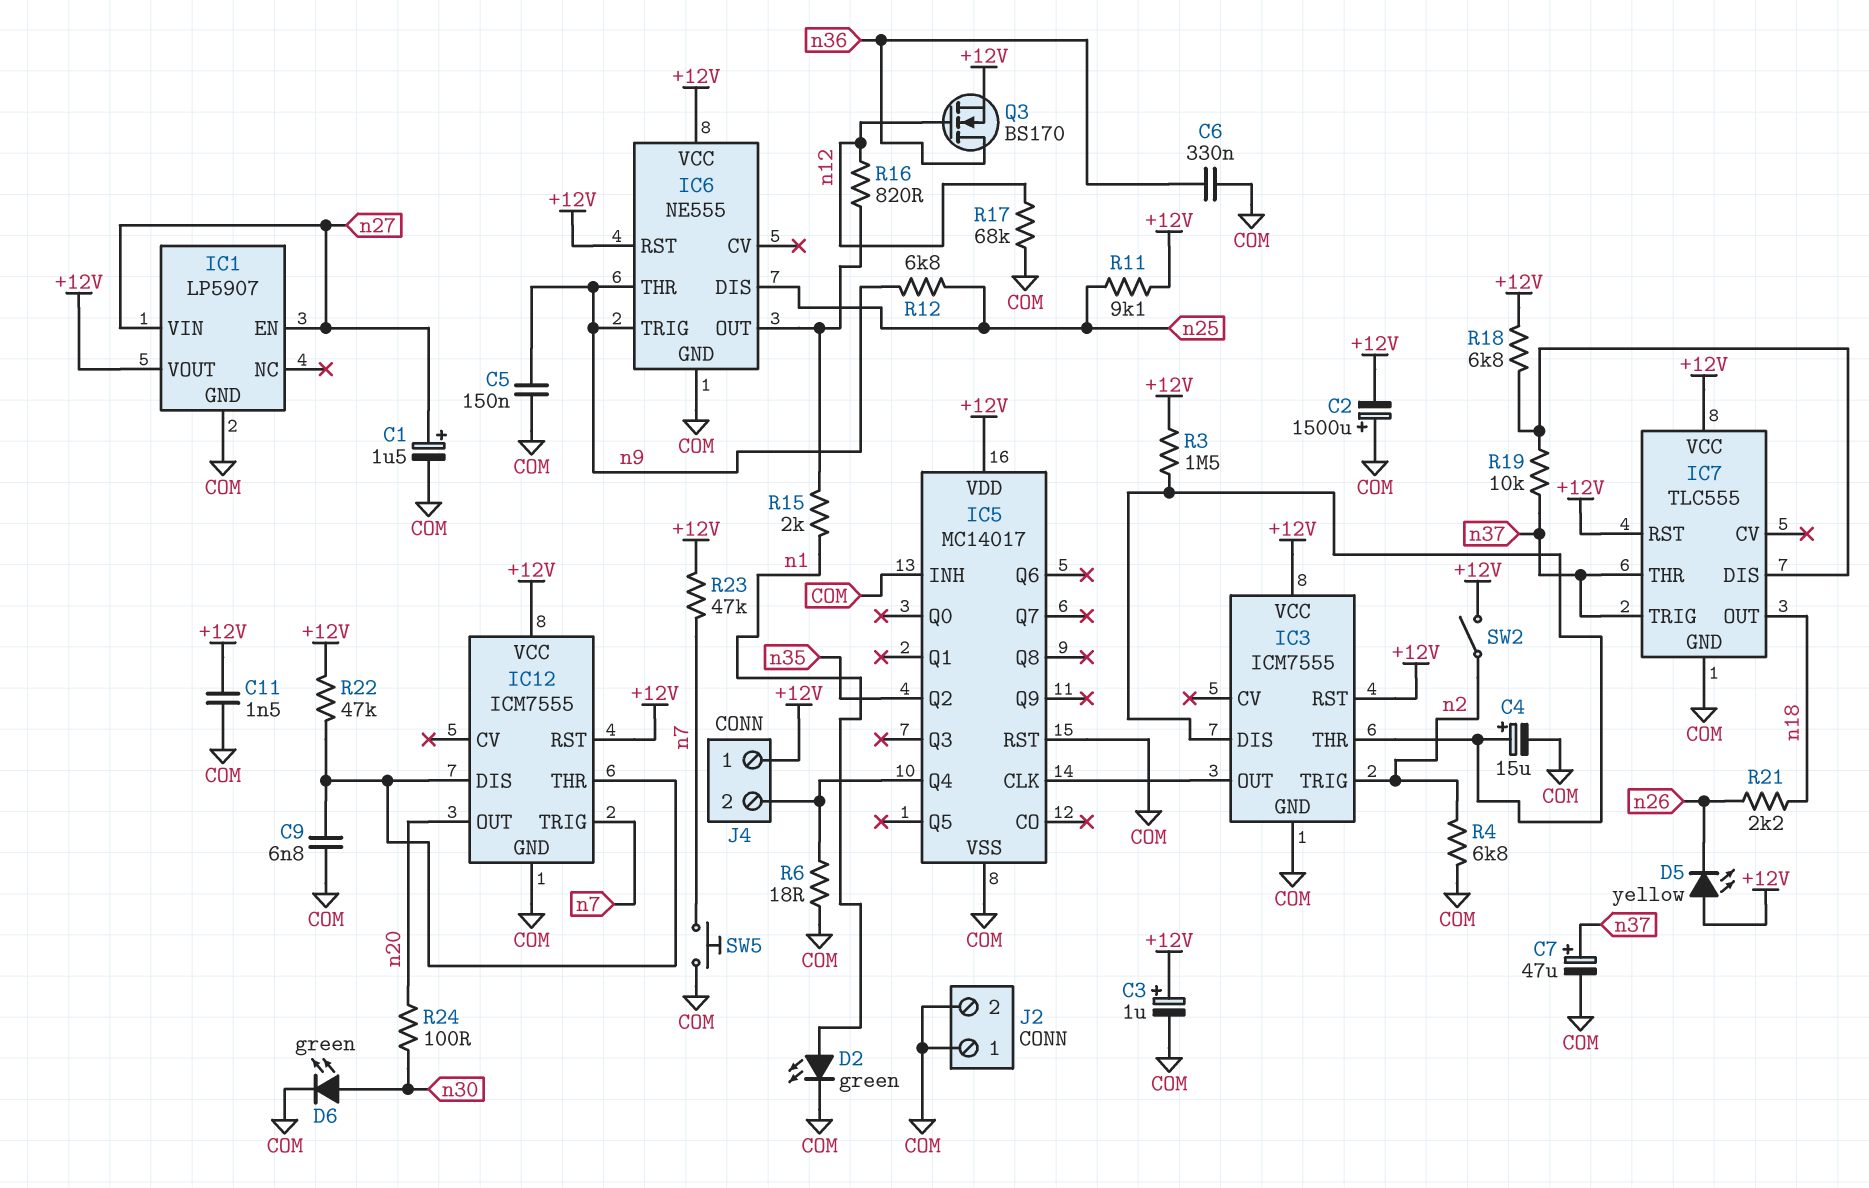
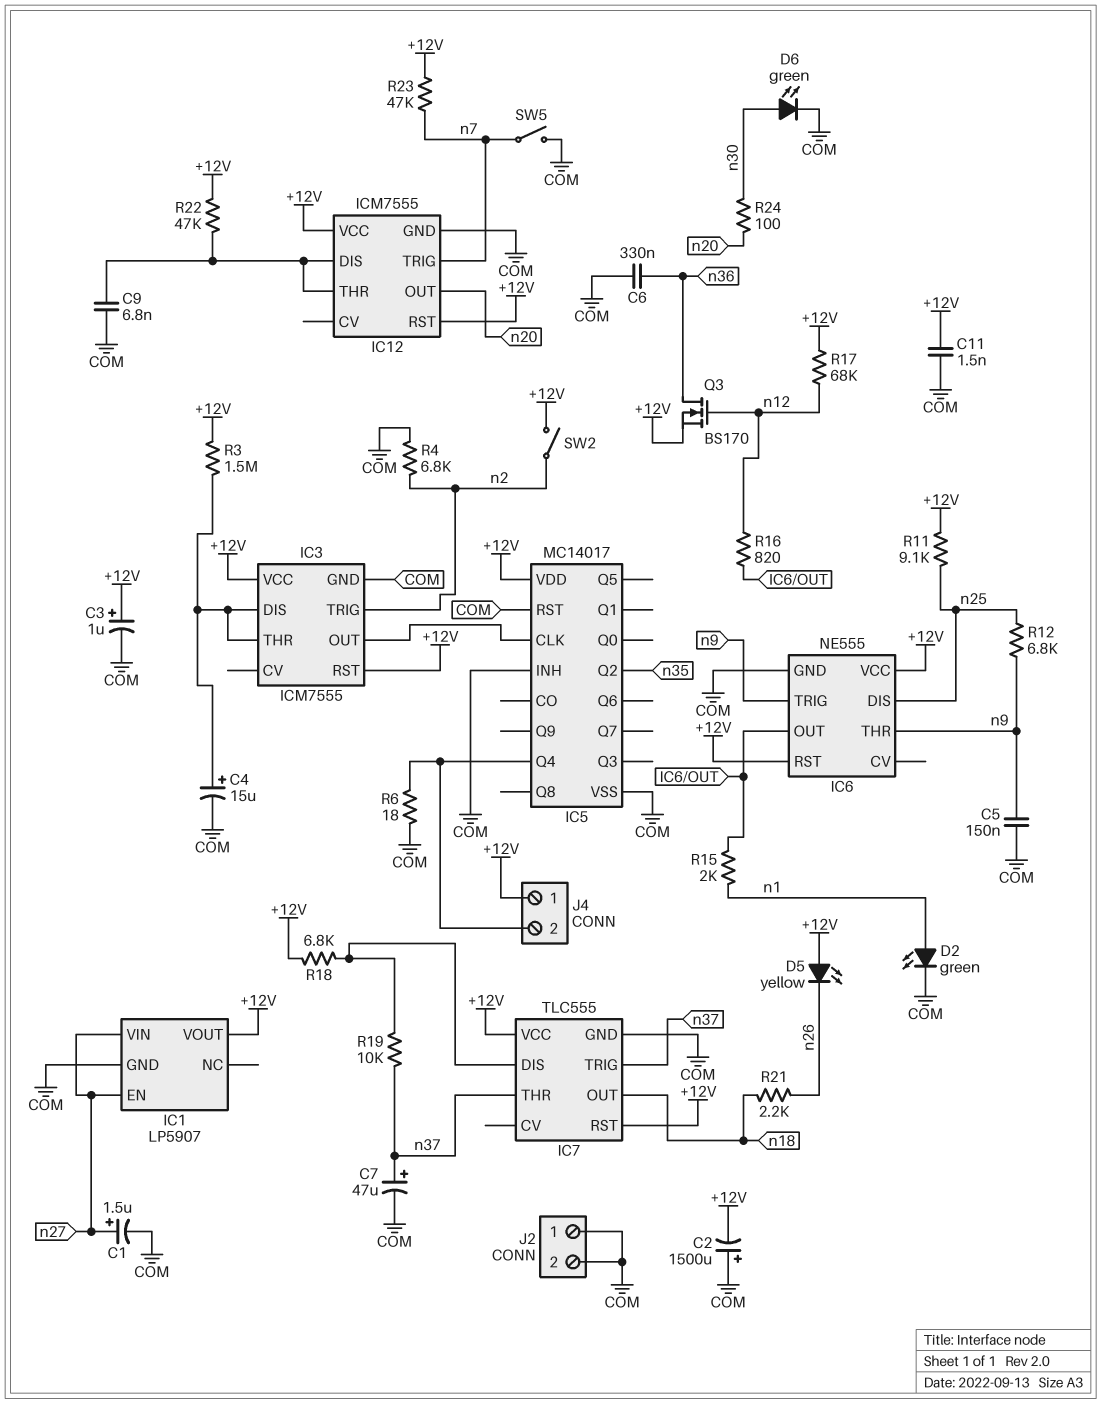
R17: 68k (COM, n12) -> 68k (+12V, n12)
SW5: button (COM, n7) -> switch (COM, n7)

